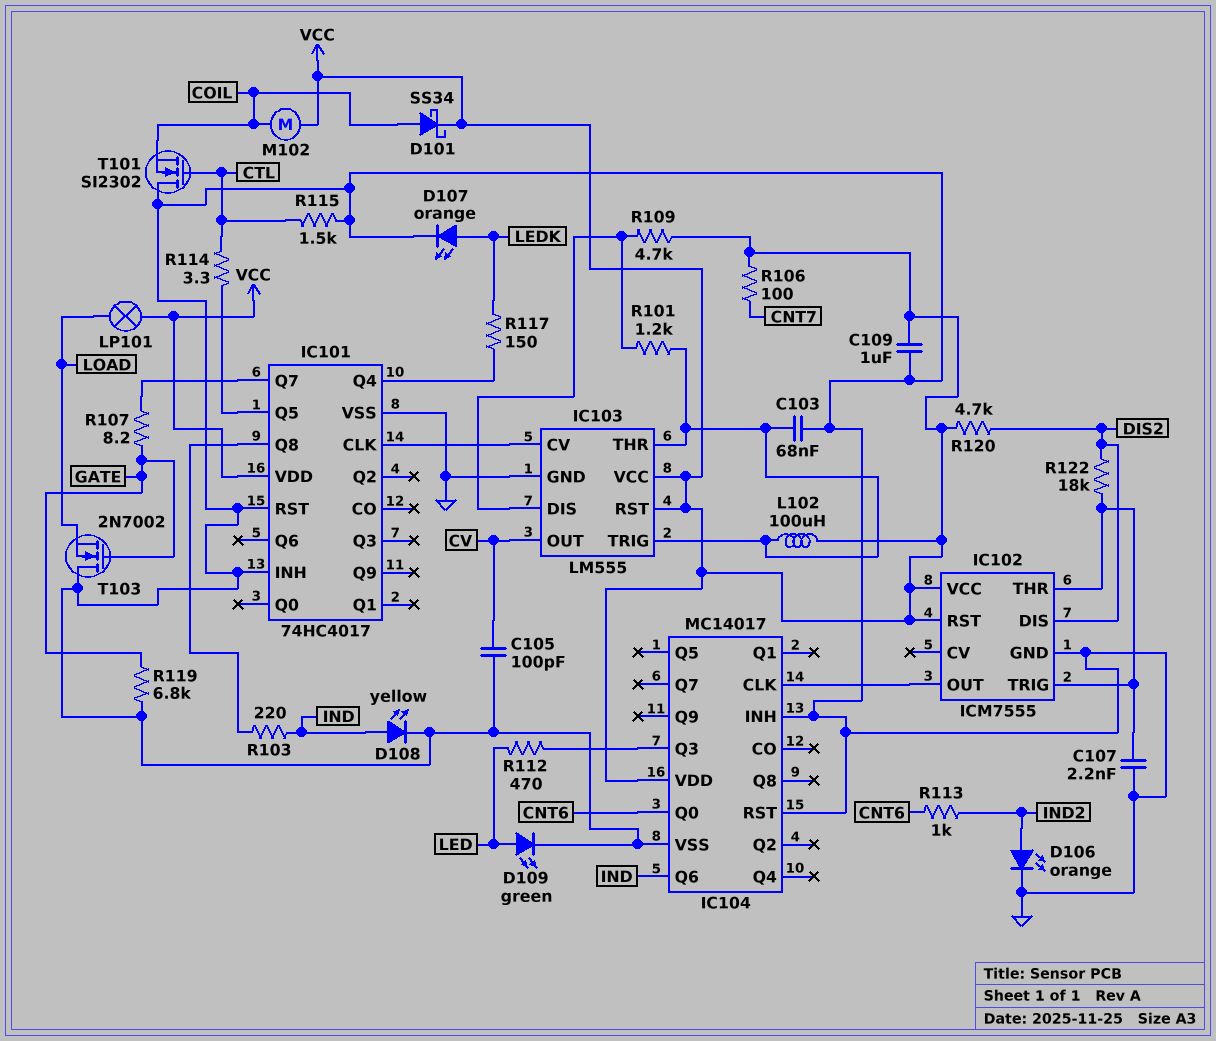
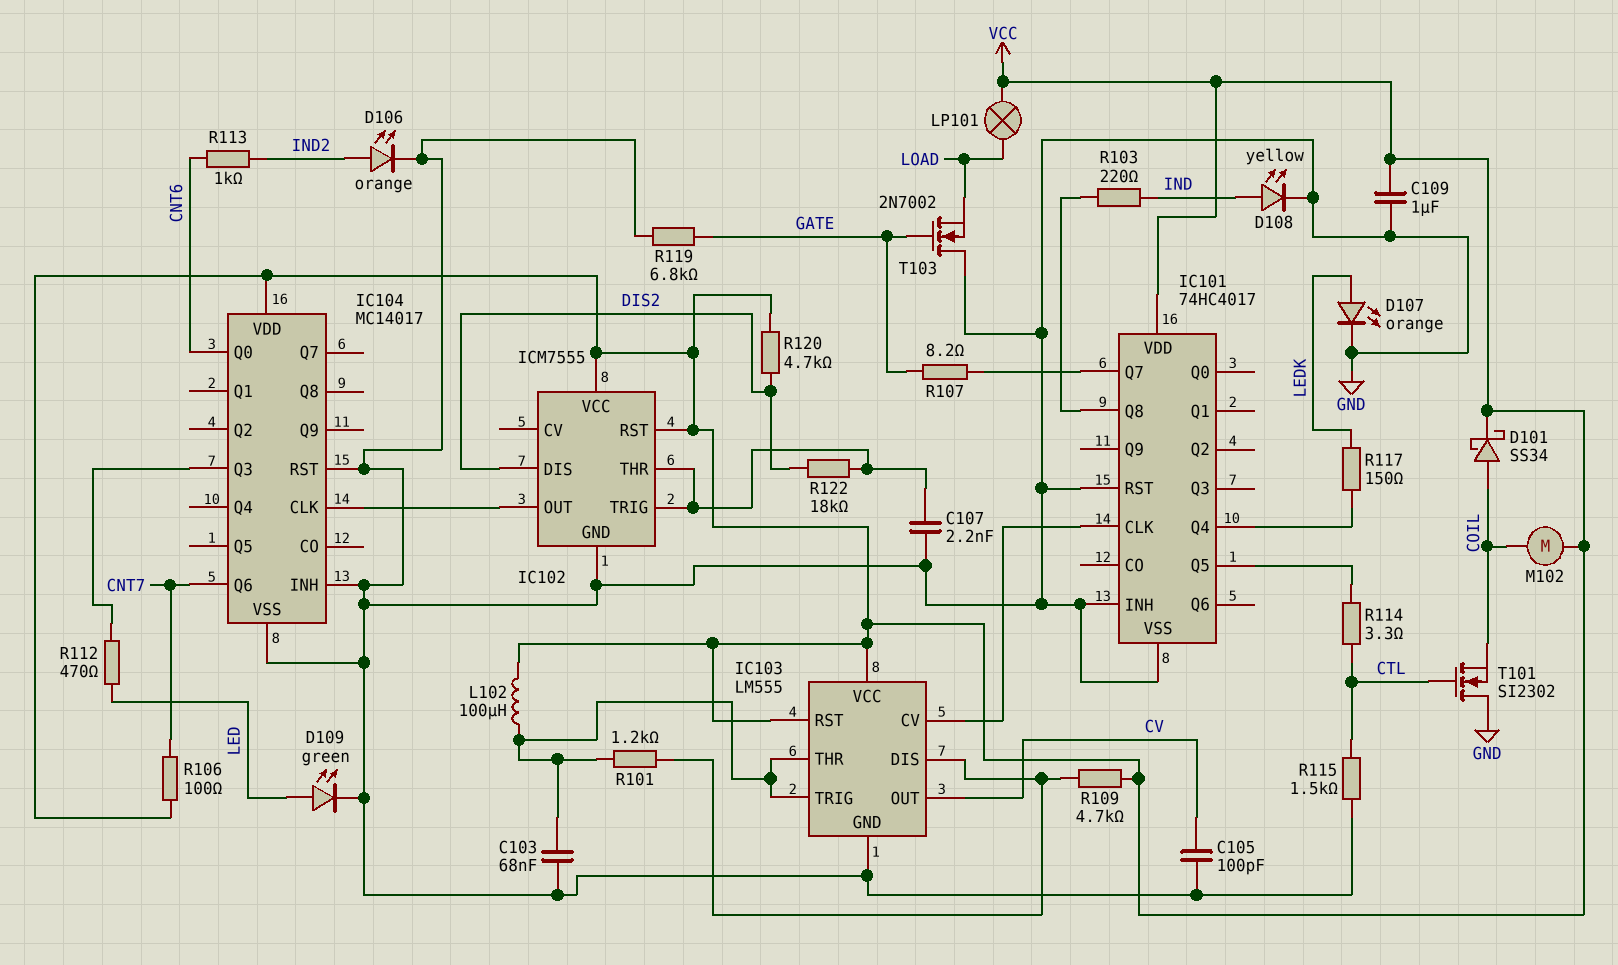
IC104 pin Q6: IND -> CNT7

